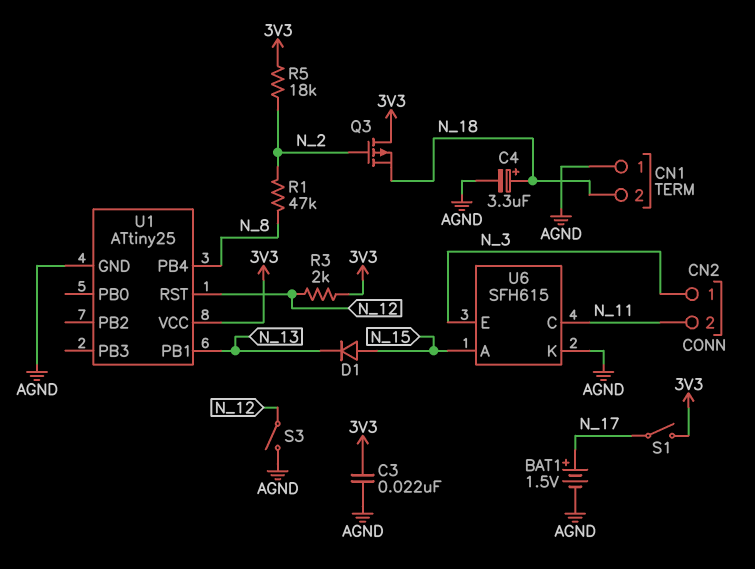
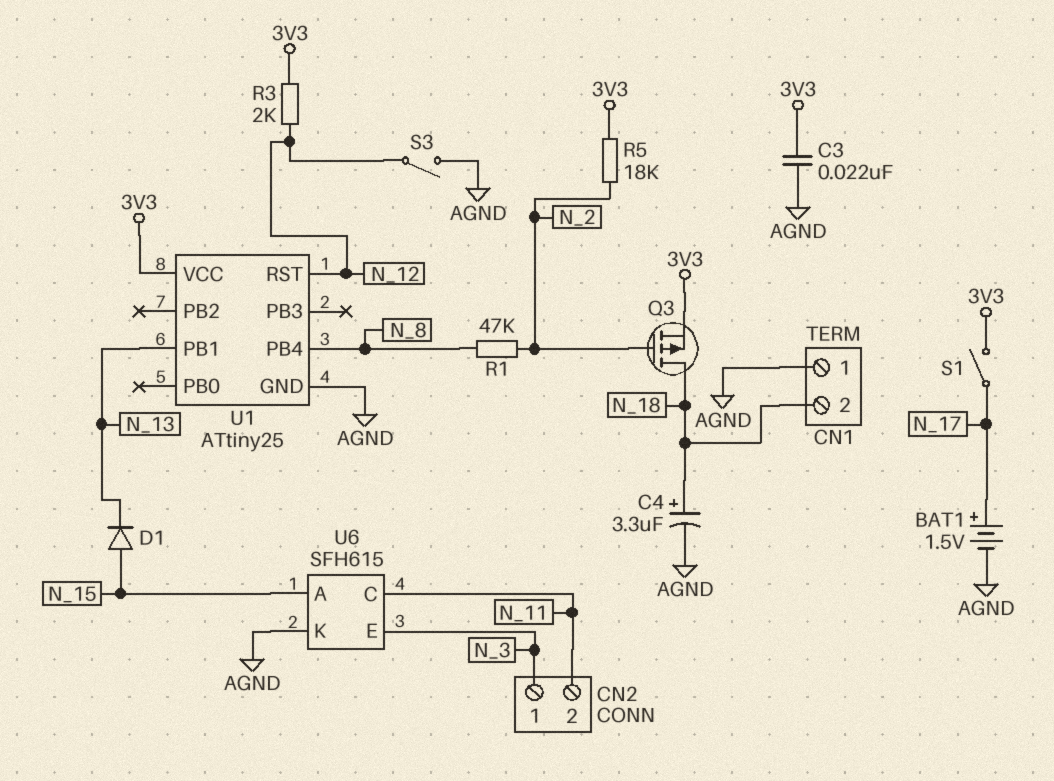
Q3: PMOS (G N_2, D 3V3, S N_18) -> PMOS (G N_2, D N_18, S 3V3)

